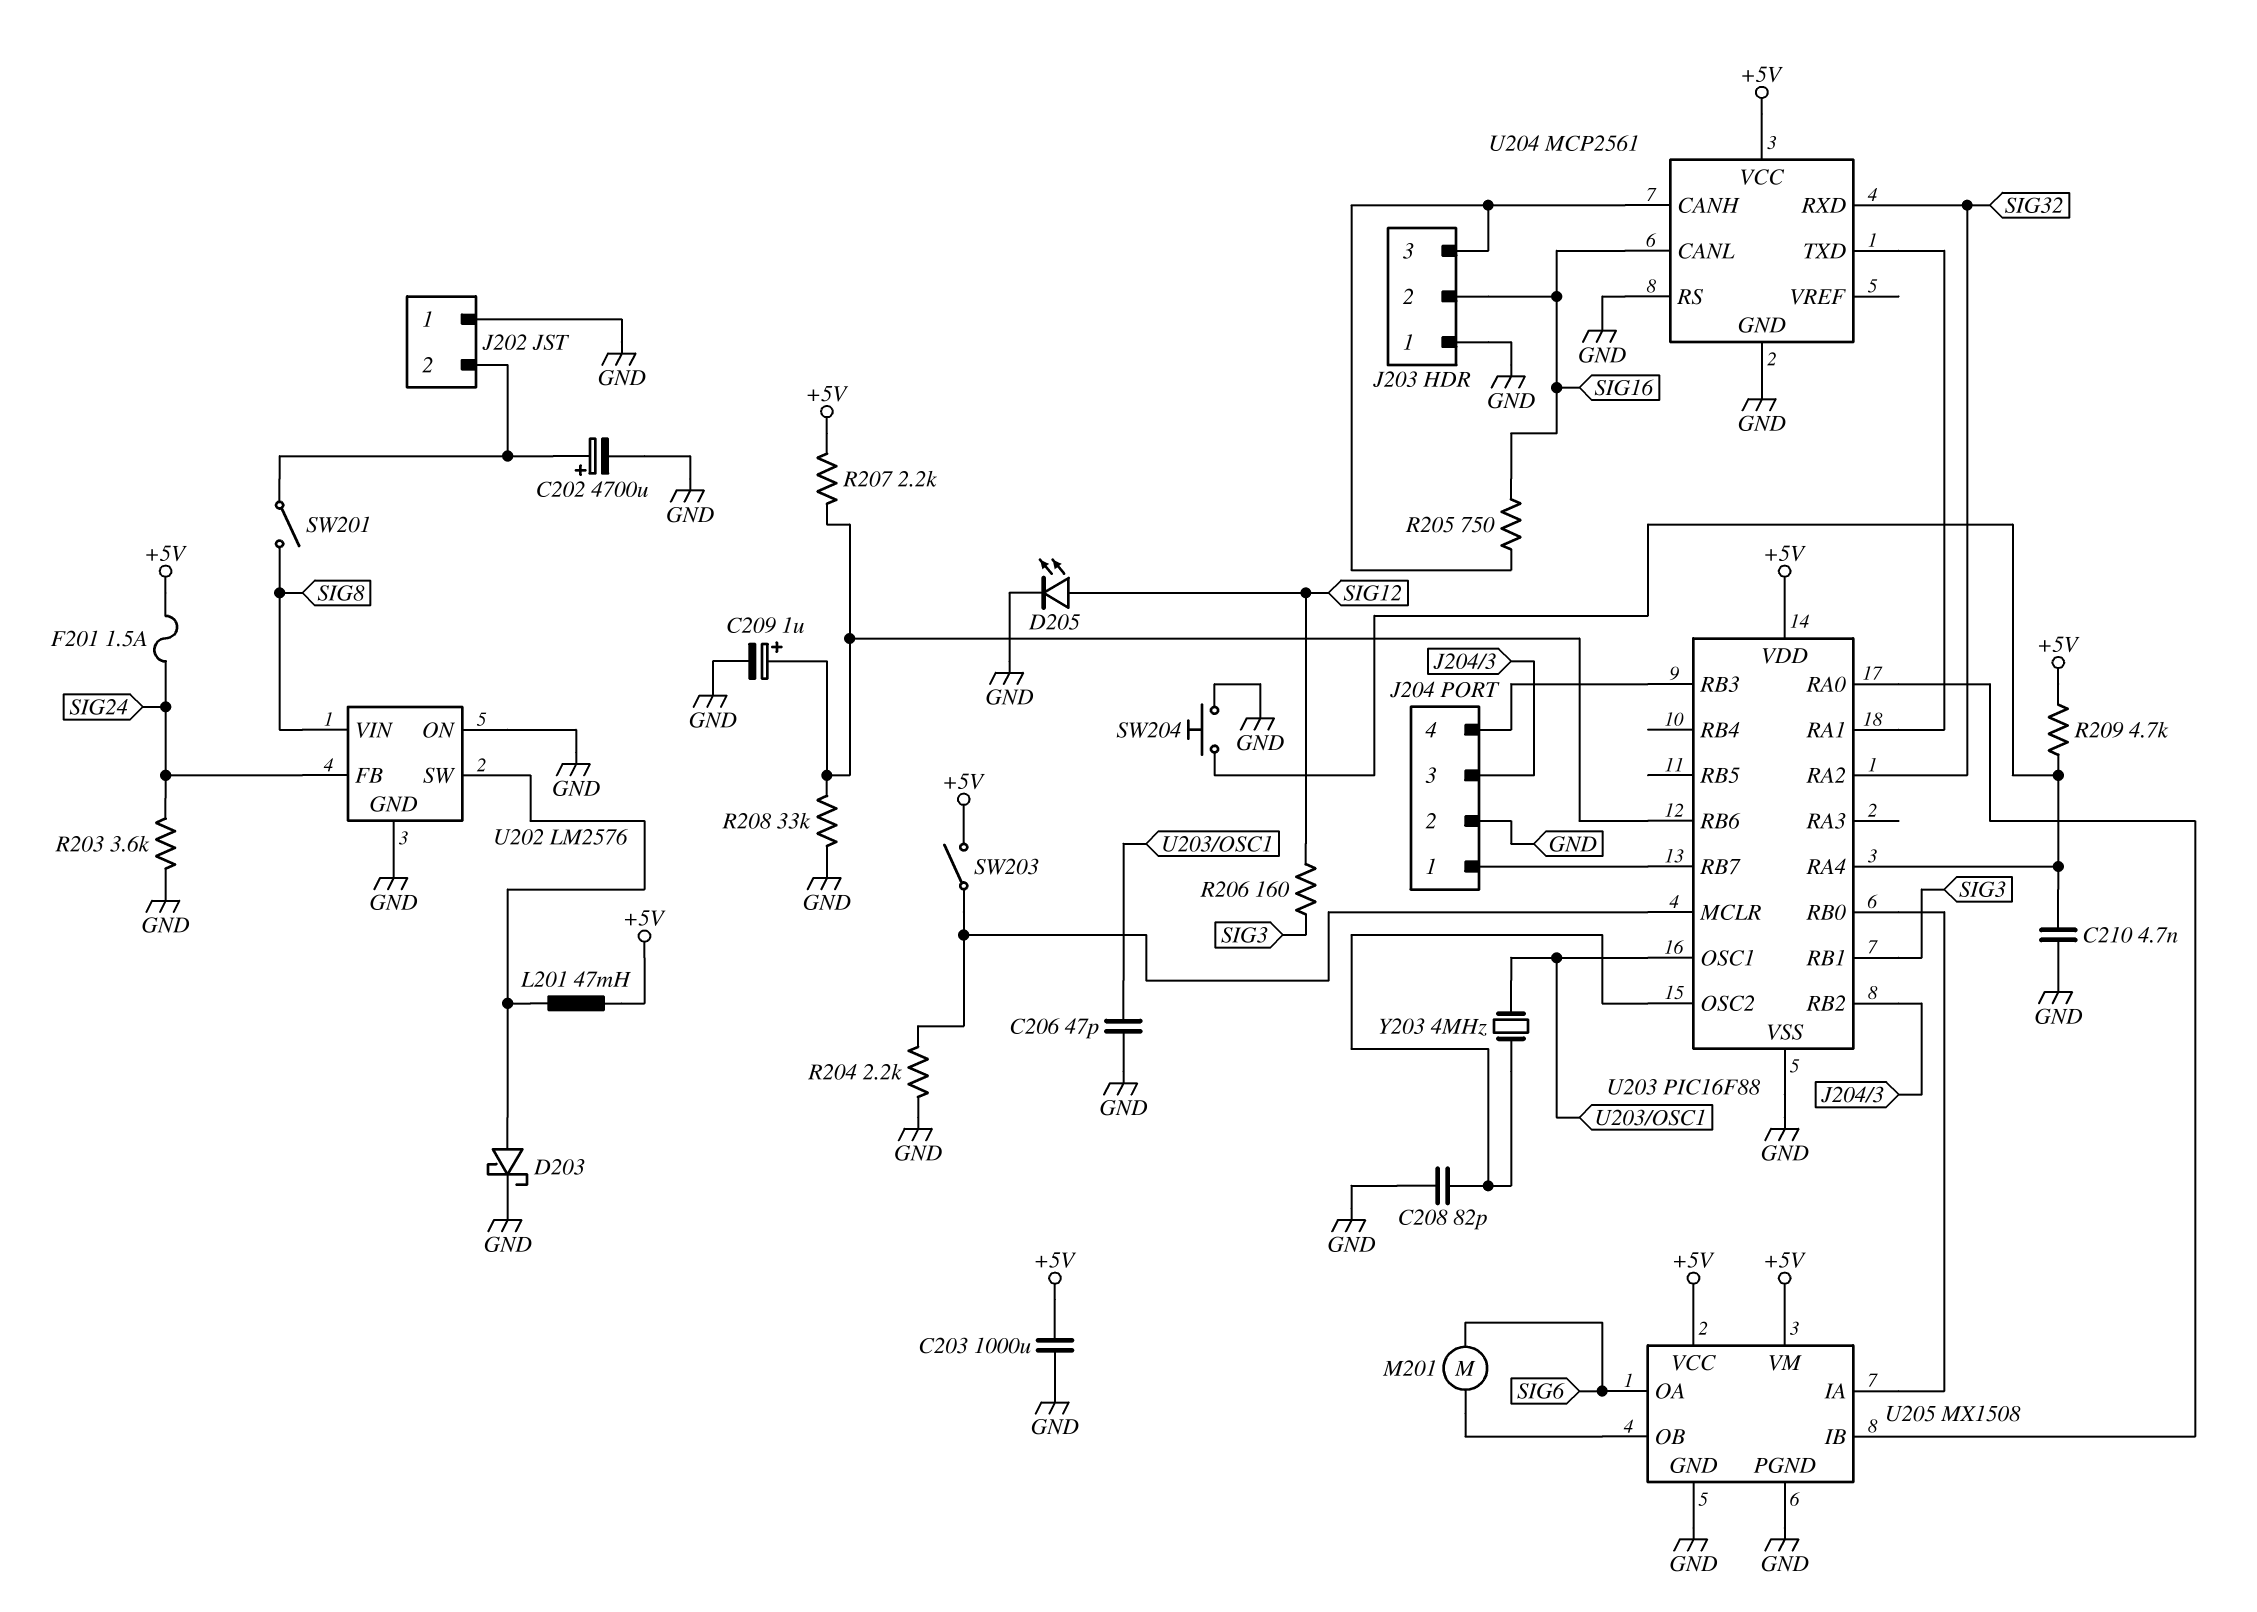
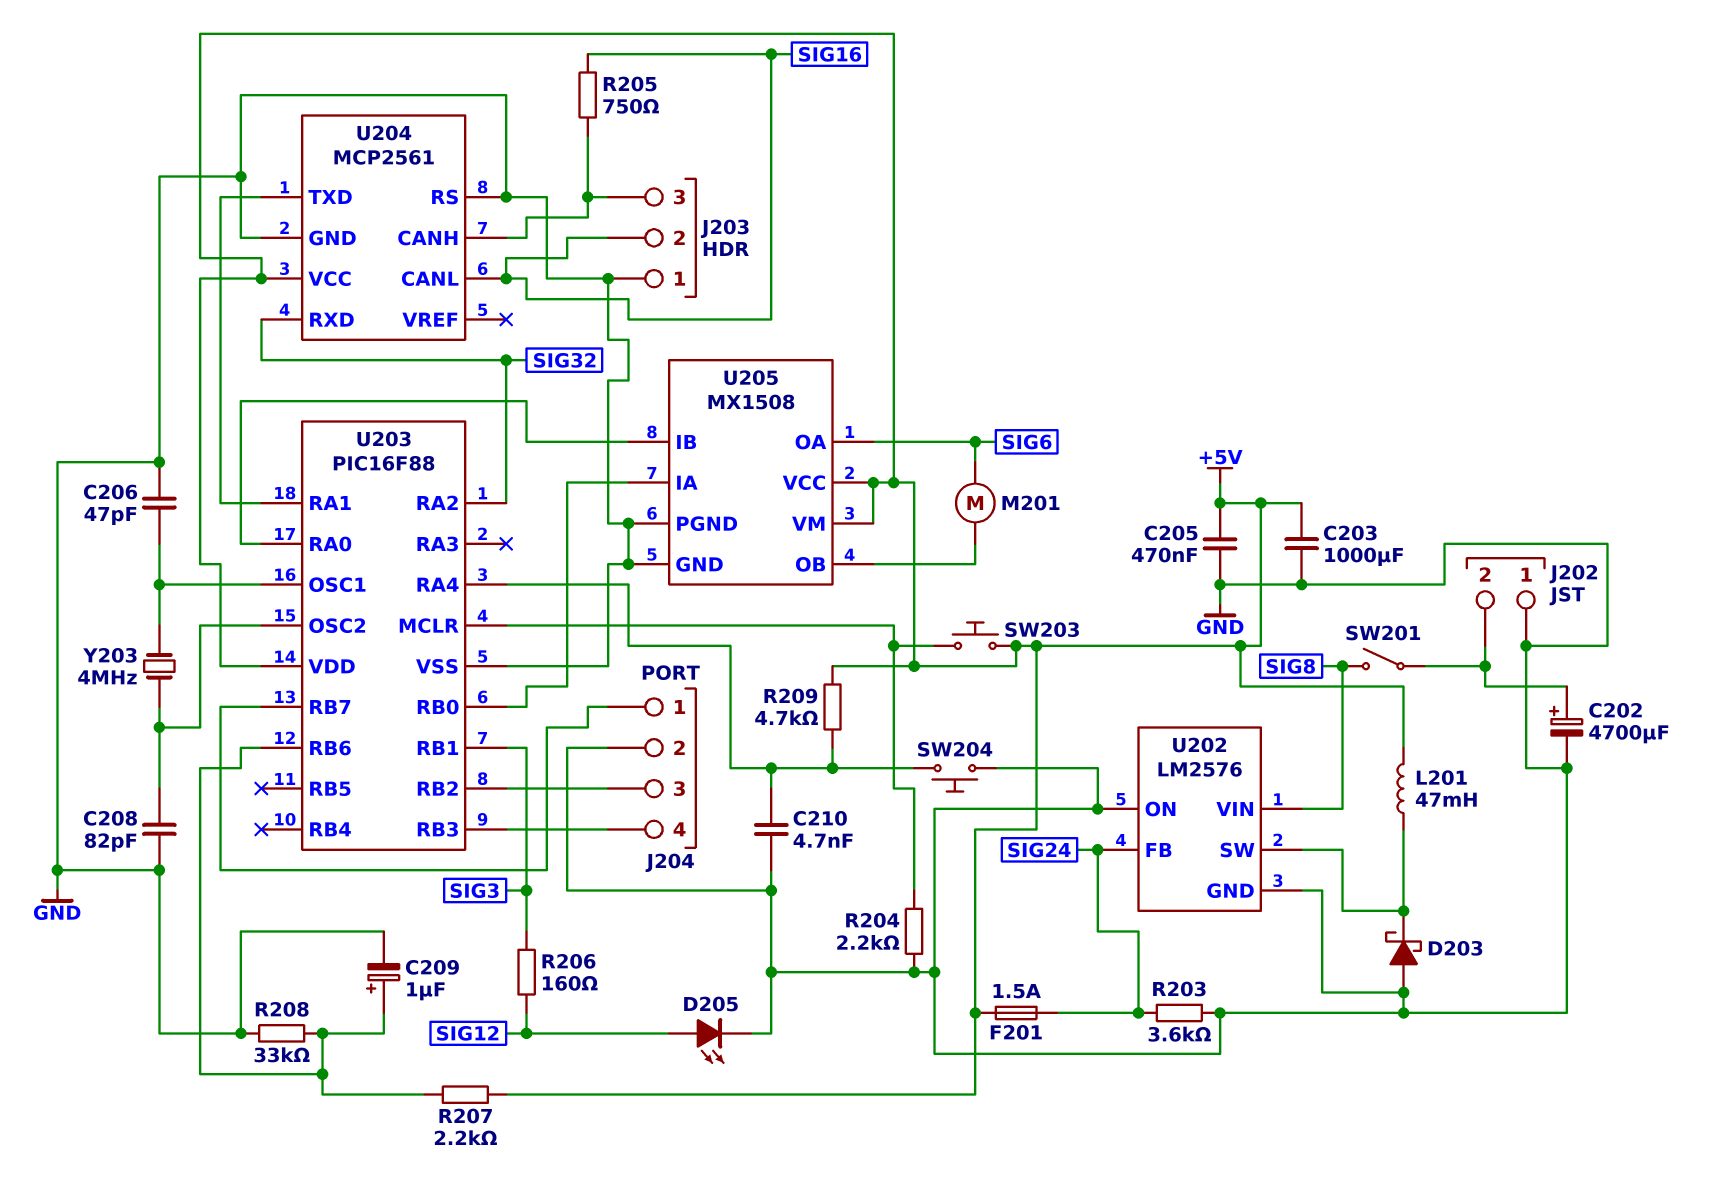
C205: none -> 470nF (+5V, GND)
D203: schottky (A U202/SW, K GND) -> schottky (A GND, K U202/SW)
SW203: switch (+5V, U203/MCLR) -> button (+5V, U203/MCLR)

